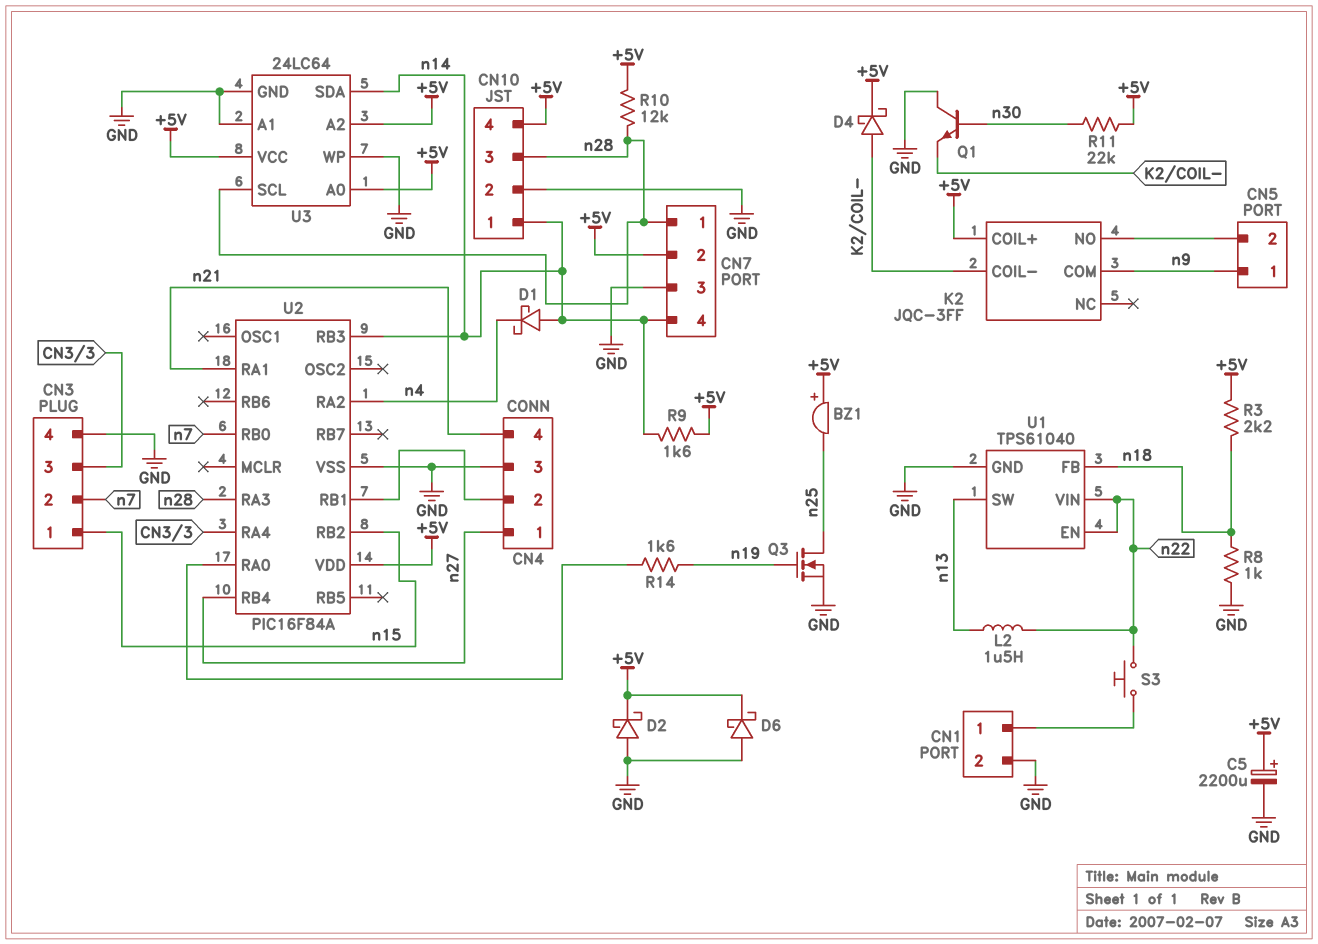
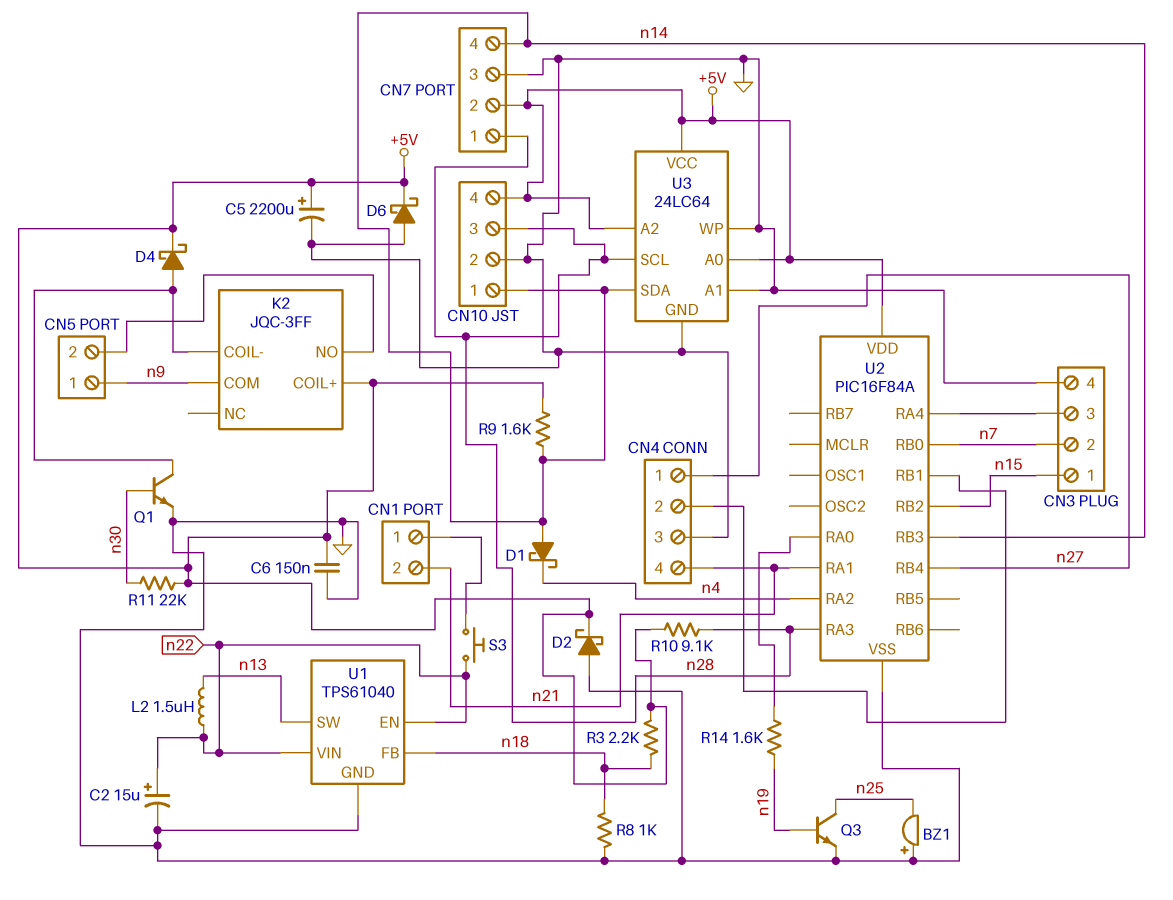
BZ1: buzzer (plus +5V, minus n25) -> buzzer (plus GND, minus n25)
C2: none -> 15uF (plus n22, minus GND)
C6: none -> 150nF (+5V, GND)
CN1 pin 2: GND -> n21
Q1: NPN (B n30, C GND, E K2/COIL-) -> NPN (B n30, C K2/COIL-, E GND)
Q3: NMOS (G n19, D n25, S GND) -> NPN (B n19, C n25, E GND)
R10: 12k (+5V, n28) -> 9.1k (+5V, n28)

